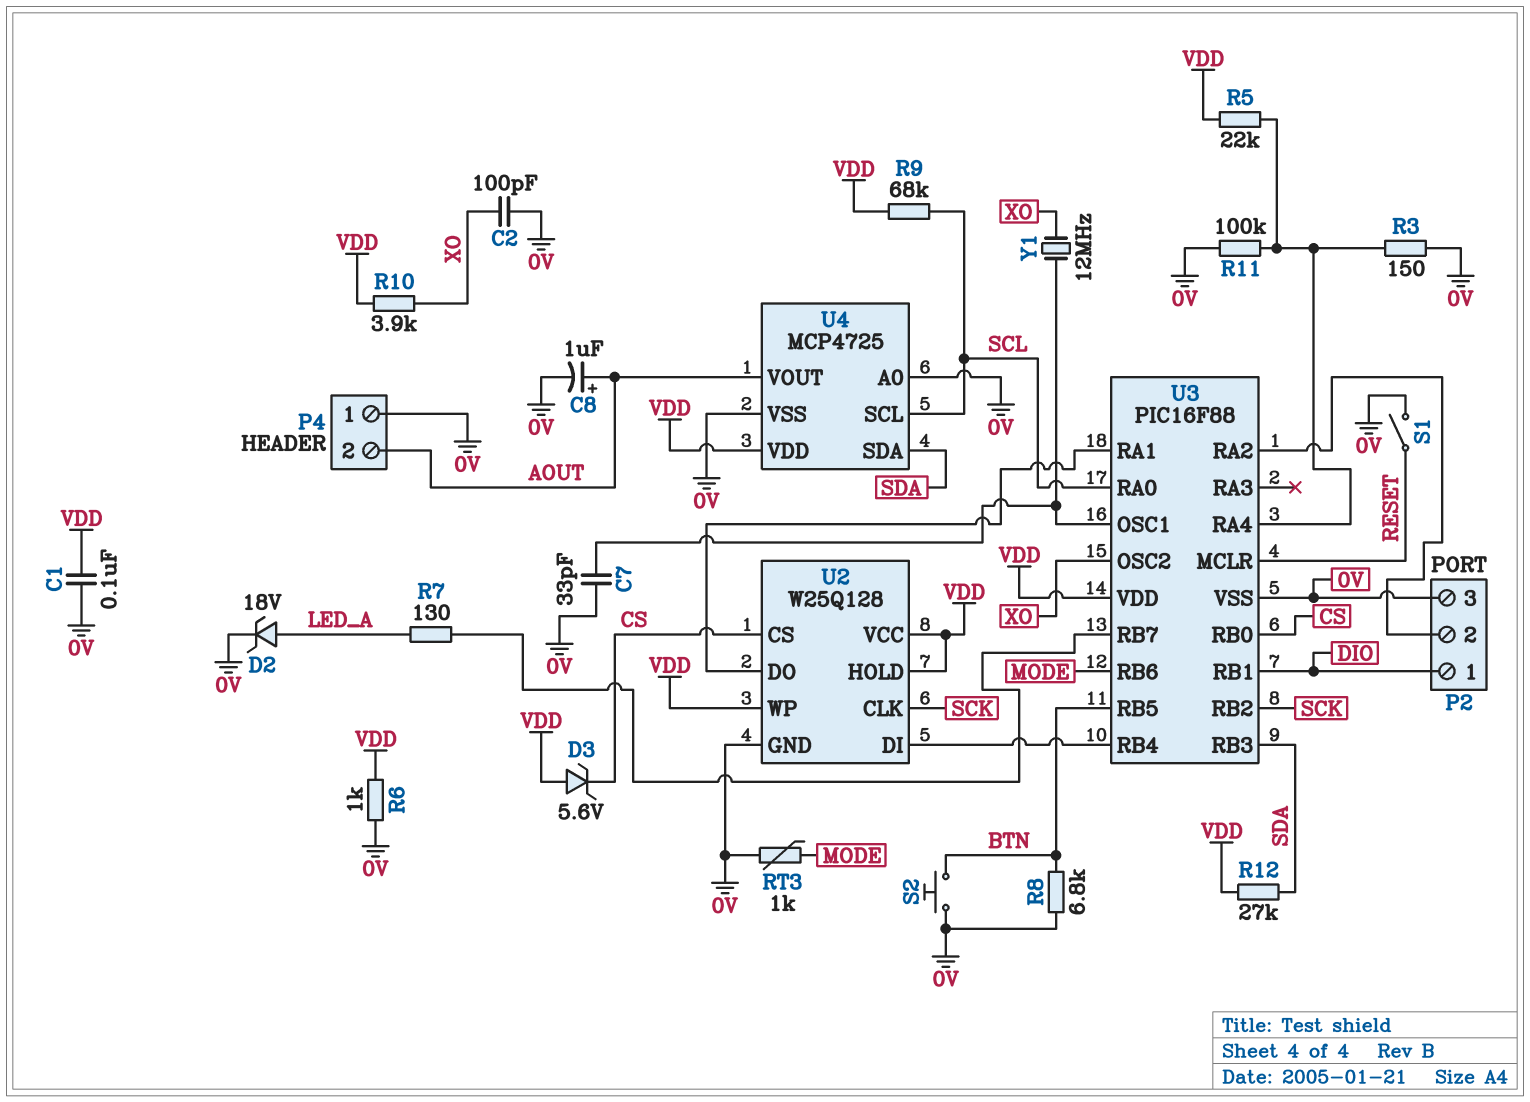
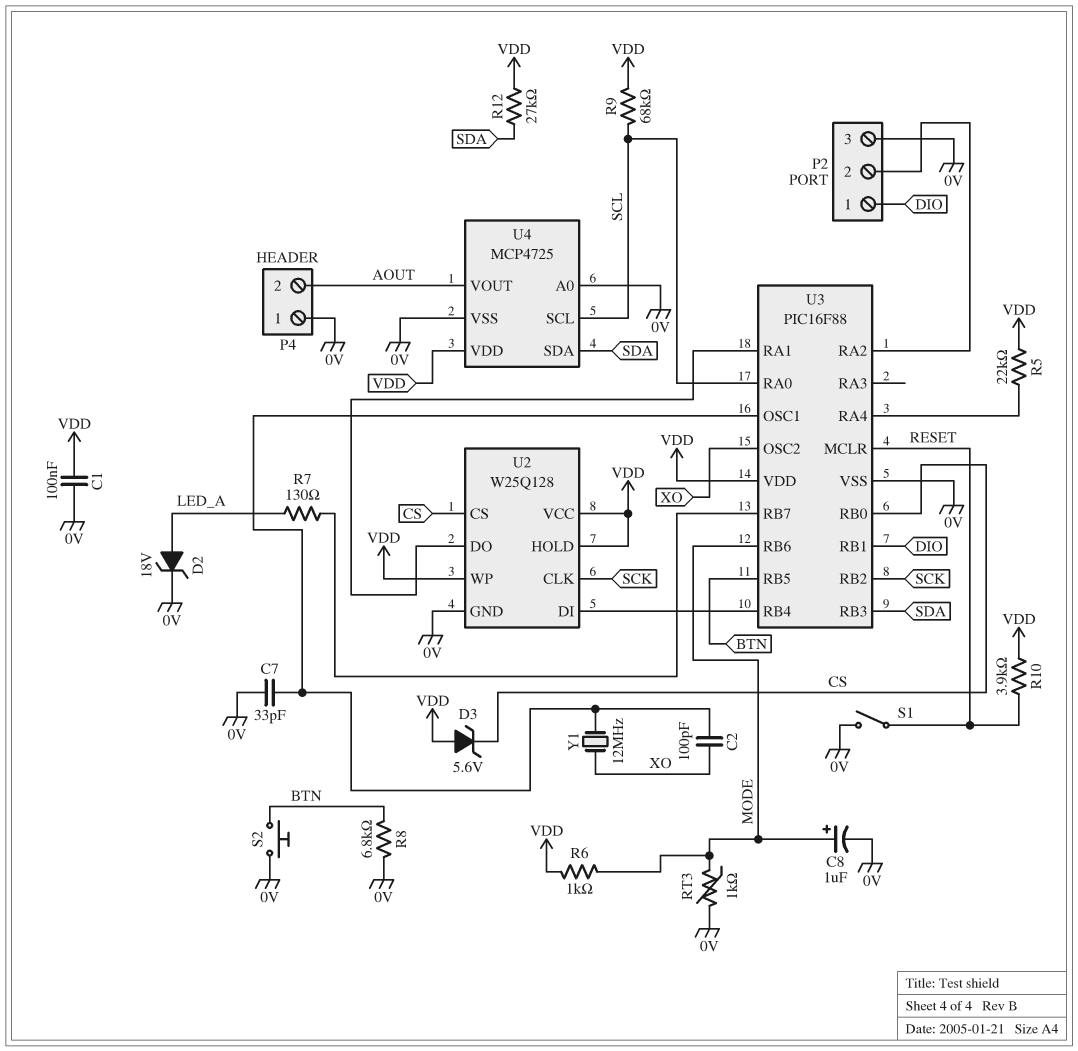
C2: 100pF (0V, XO) -> 100pF (U3/OSC1, XO)
C8: 1uF (plus AOUT, minus 0V) -> 1uF (plus MODE, minus 0V)
R3: 150 (0V, U3/RA4) -> none
R6: 1k (0V, VDD) -> 1k (MODE, VDD)
R10: 3.9k (VDD, XO) -> 3.9k (RESET, VDD)
R11: 100k (0V, U3/RA4) -> none

